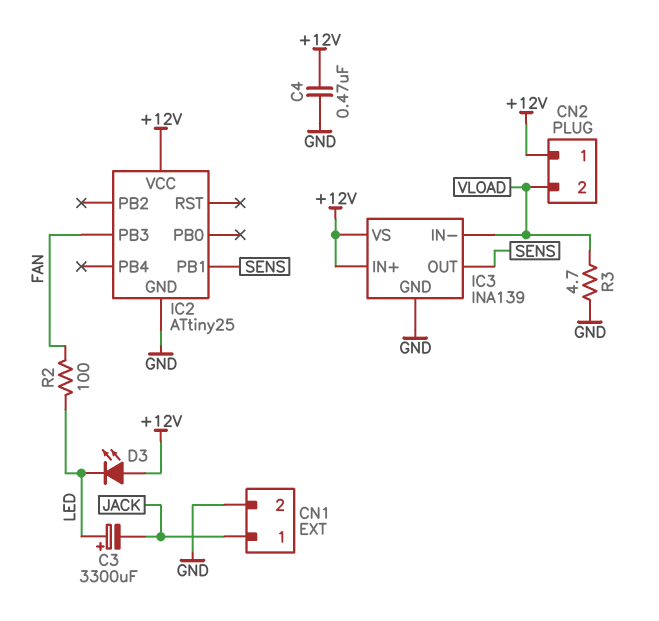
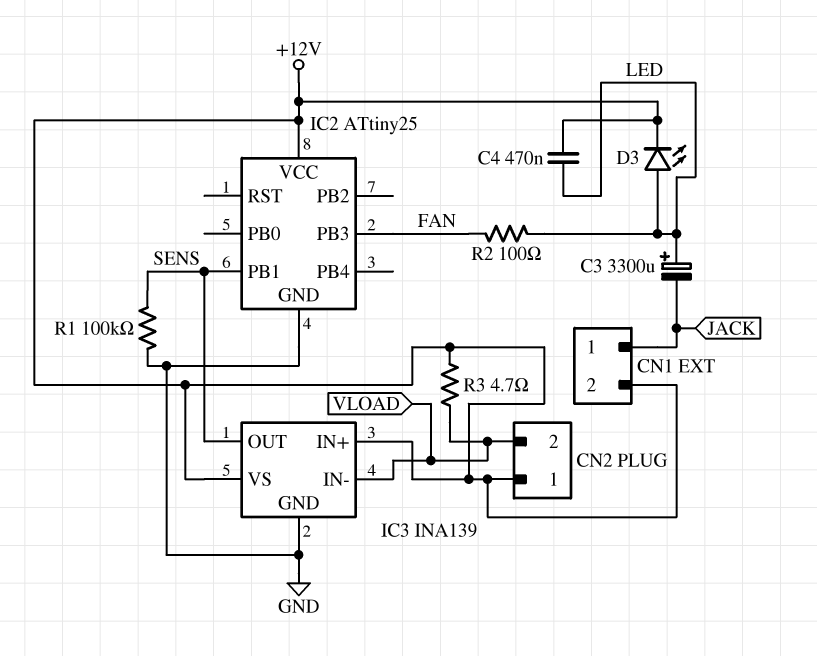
C4: 470nF (+12V, GND) -> 470nF (+12V, LED)
CN1 pin 2: GND -> +12V
D3: LED (A +12V, K LED) -> LED (A LED, K +12V)
R1: none -> 100k (GND, SENS)
R3: 4.7 (GND, VLOAD) -> 4.7 (+12V, VLOAD)

